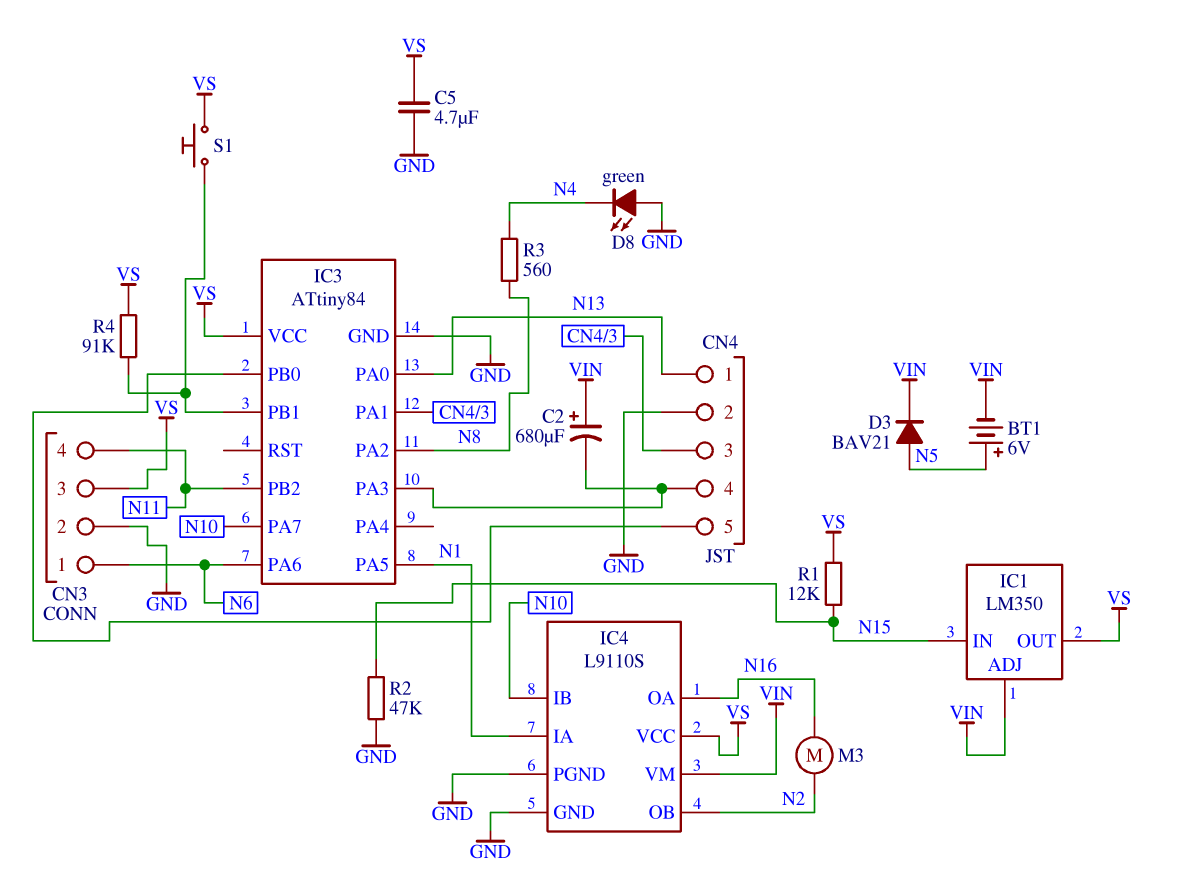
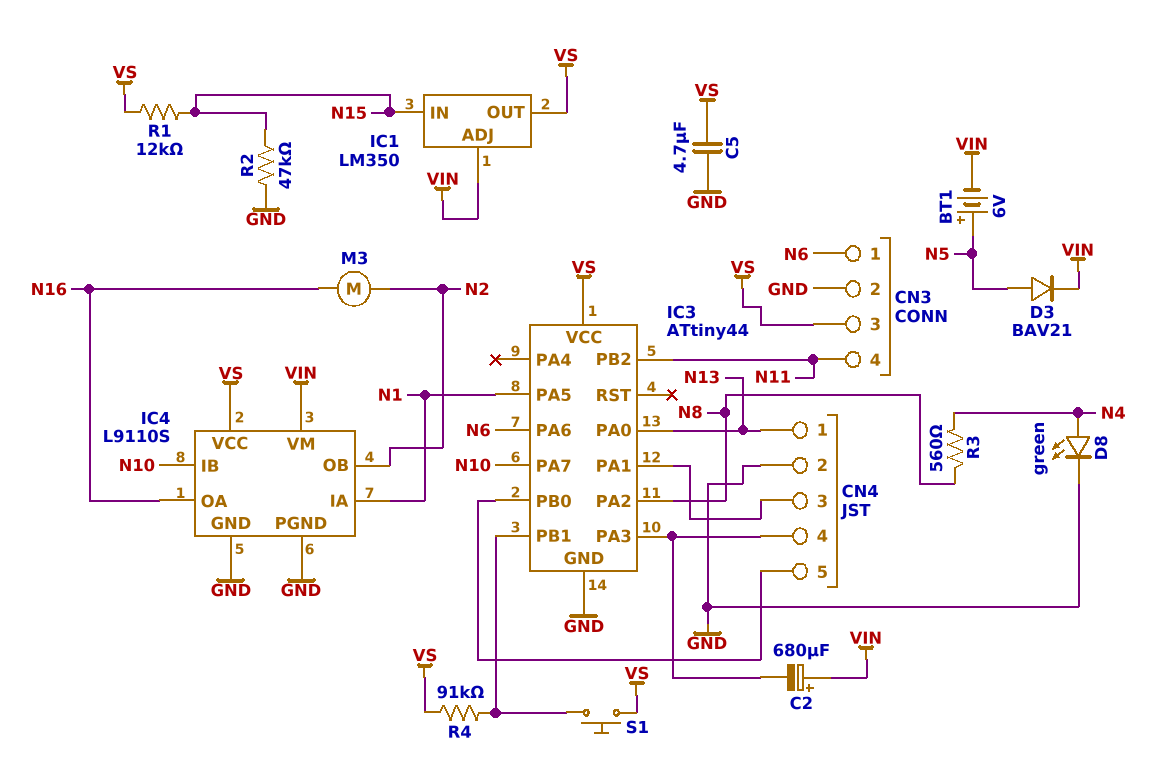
D8: LED green (A GND, K N4) -> LED green (A N4, K GND)
IC3: ATtiny84 -> ATtiny44

